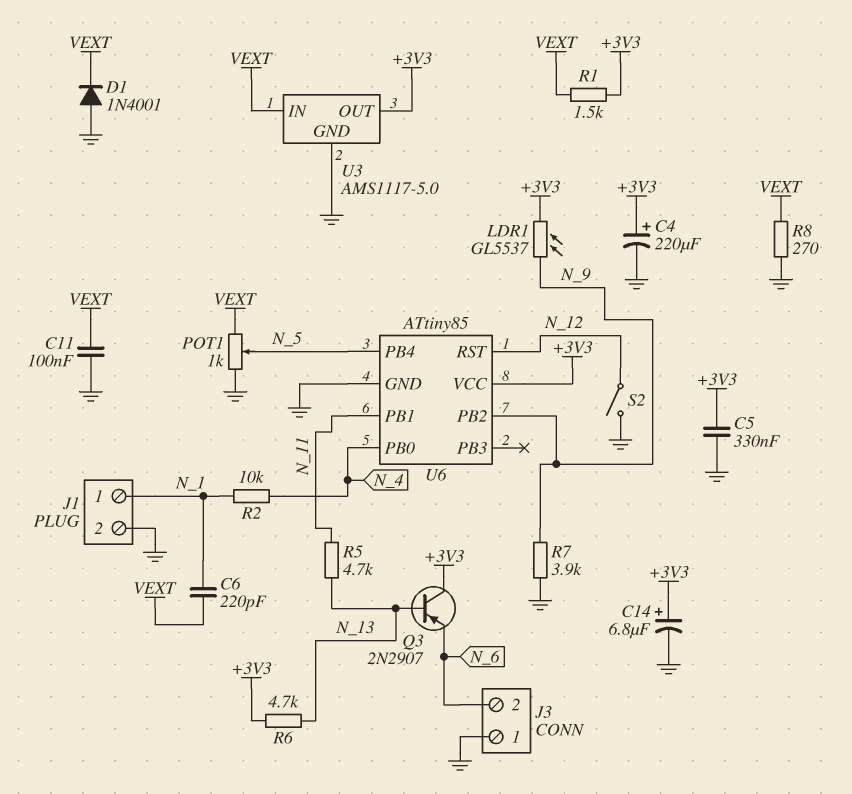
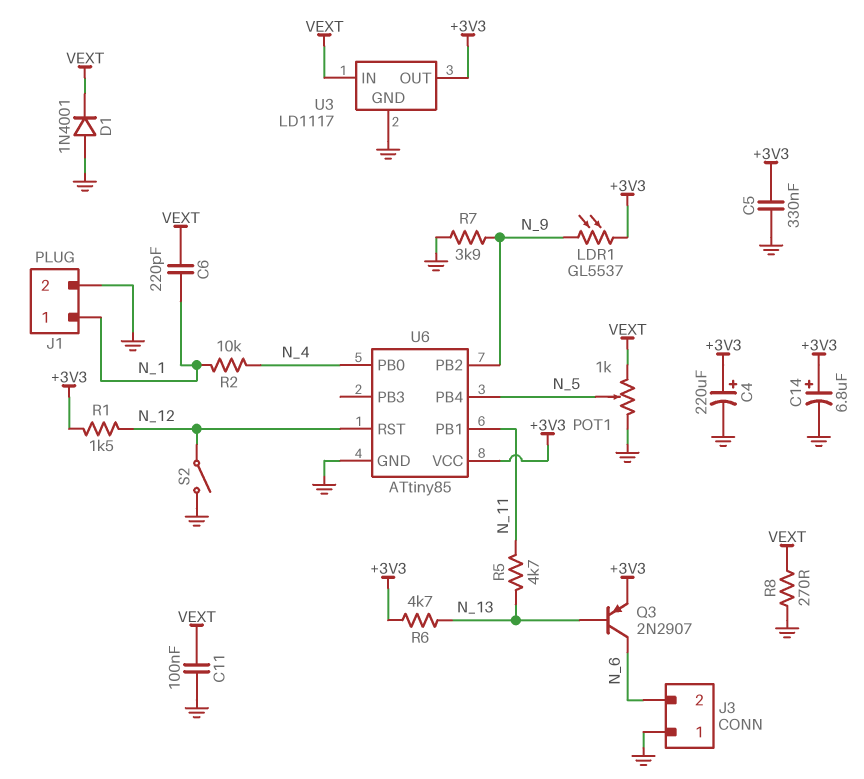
Q3: PNP 2N2907 (B N_13, C +3V3, E N_6) -> PNP 2N2907 (B N_13, C N_6, E +3V3)
R1: 1.5k (+3V3, VEXT) -> 1.5k (+3V3, N_12)
U3: AMS1117-5.0 -> LD1117

